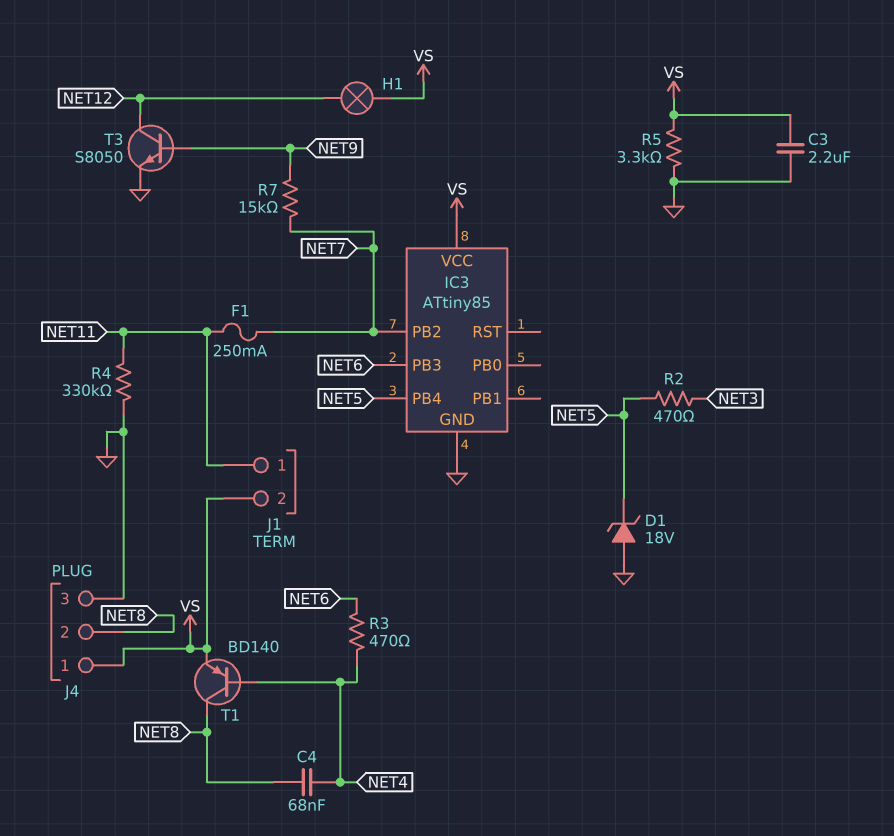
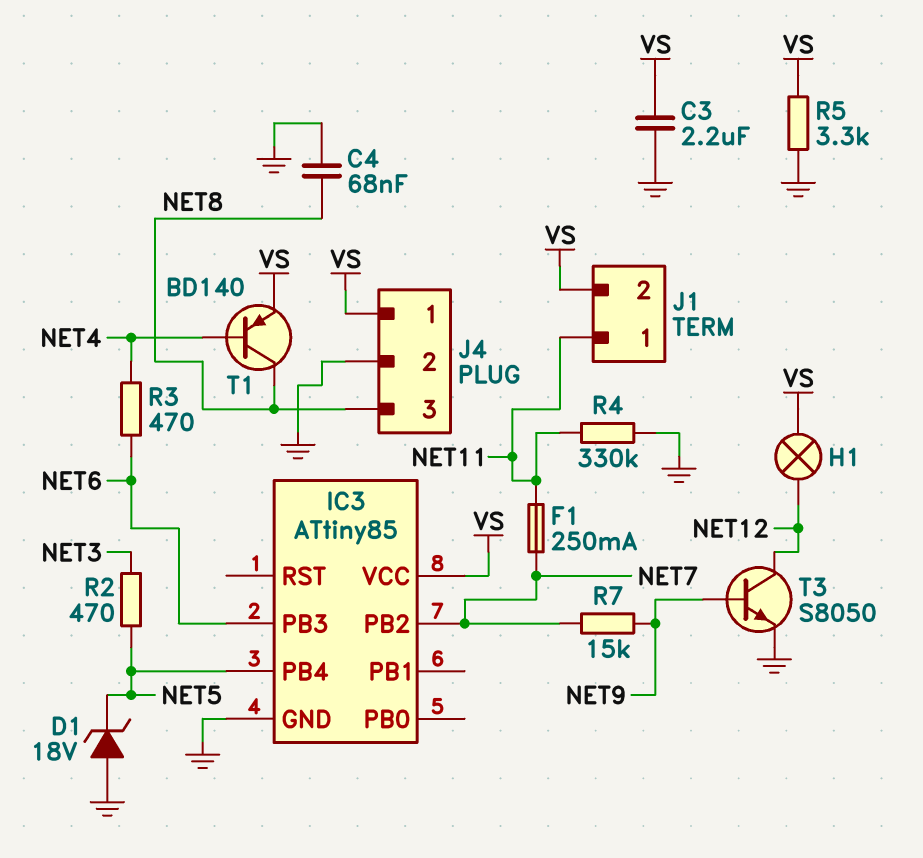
C4: 68nF (NET4, NET8) -> 68nF (GND, NET8)
J4 pin 2: NET8 -> GND
J4 pin 3: GND -> NET8

